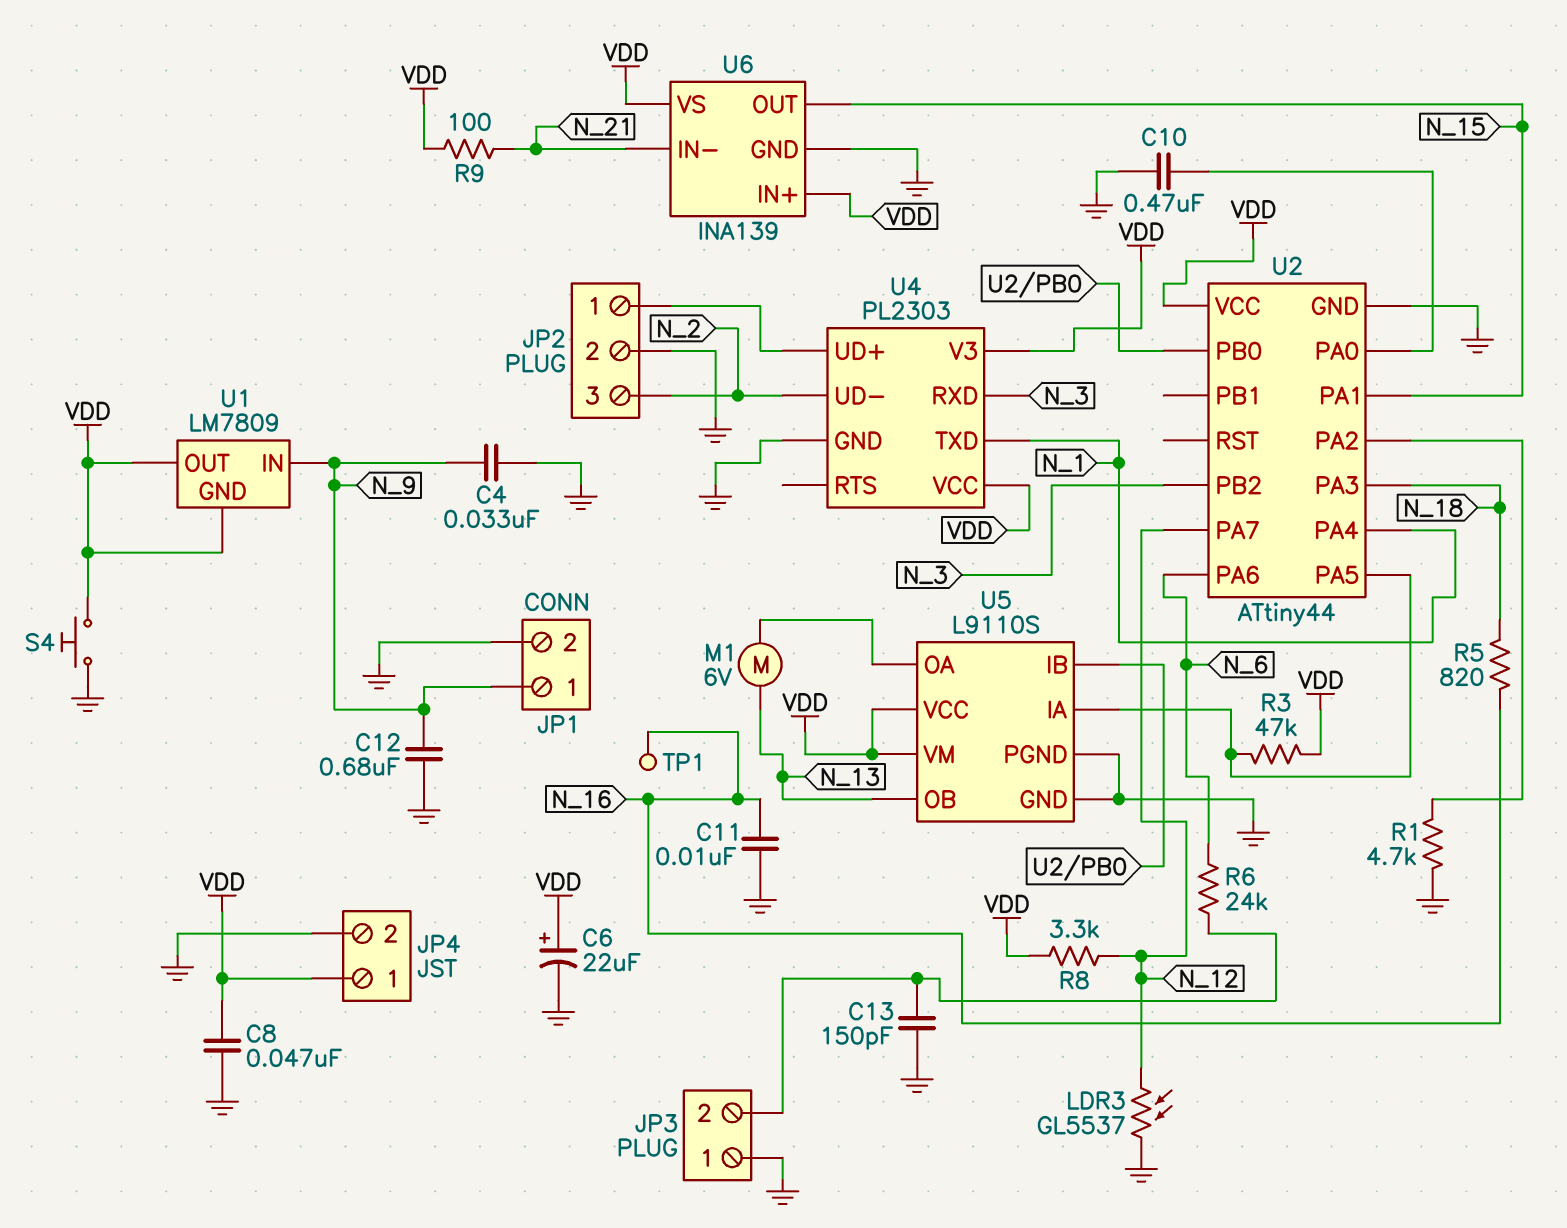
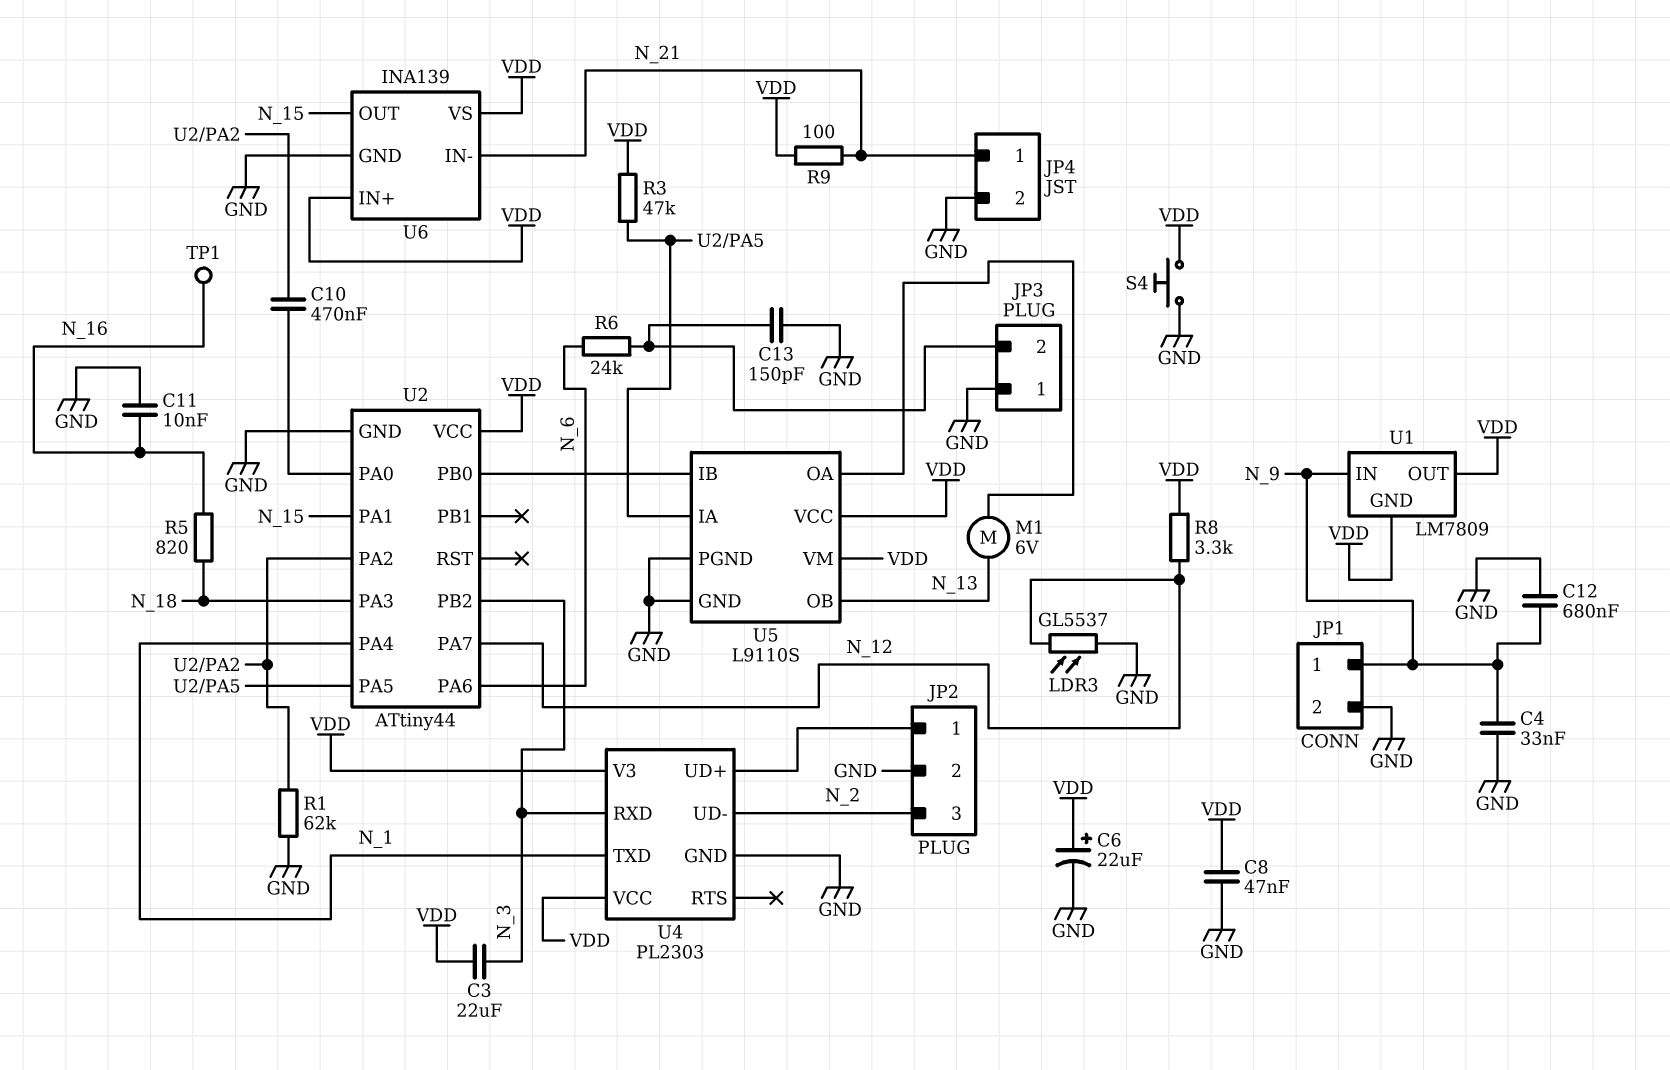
C3: none -> 22uF (N_3, VDD)
C10: 470nF (GND, U2/PA0) -> 470nF (U2/PA0, U2/PA2)
JP4 pin 1: VDD -> N_21
R1: 4.7k (GND, U2/PA2) -> 62k (GND, U2/PA2)

